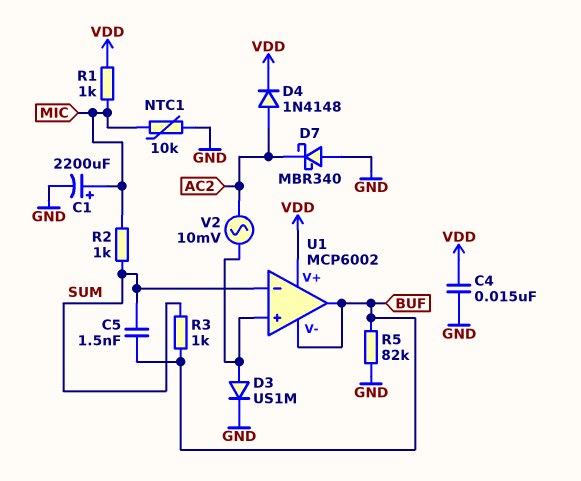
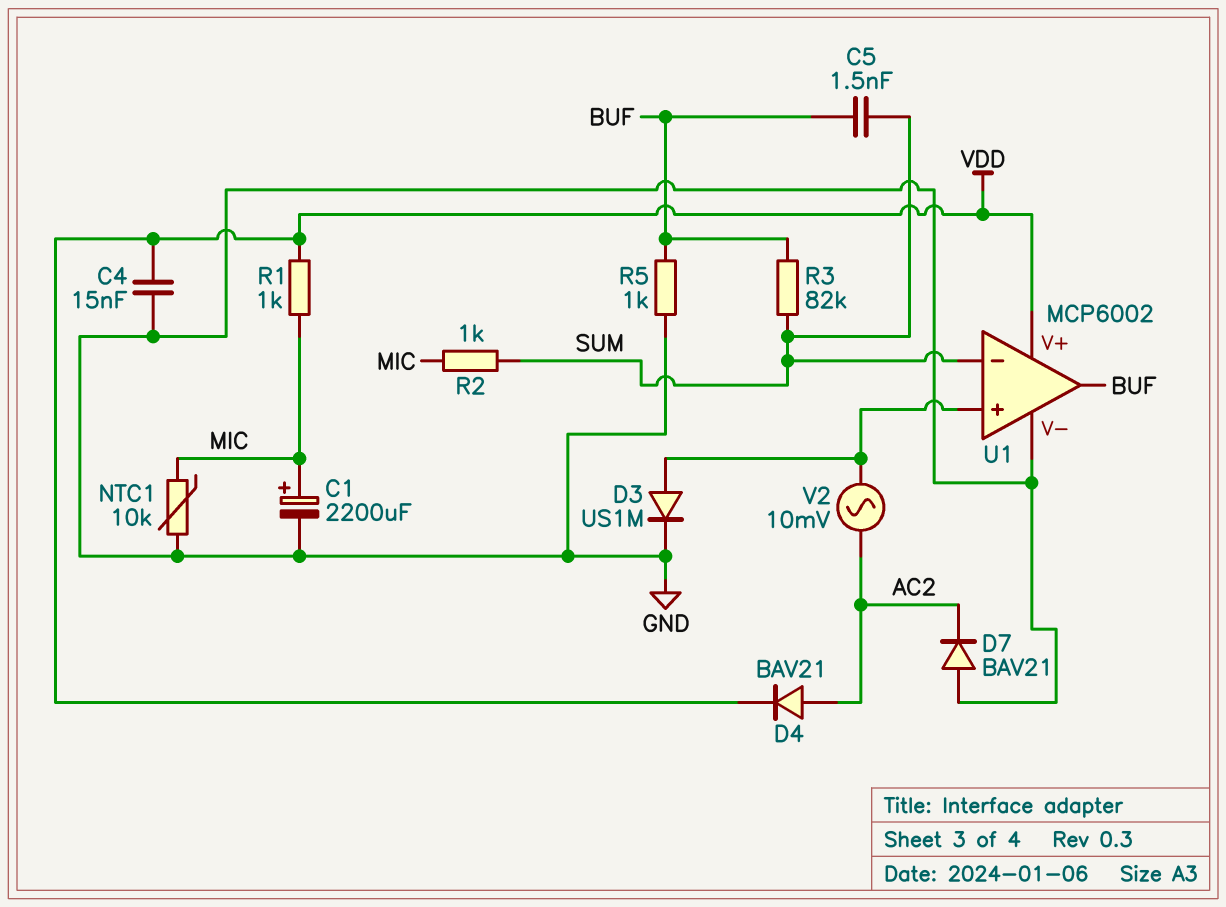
D4: diode 1N4148 (A AC2, K VDD) -> diode BAV21 (A AC2, K VDD)
D7: schottky MBR340 (A GND, K AC2) -> diode BAV21 (A GND, K AC2)
R3: 1k (BUF, SUM) -> 82k (BUF, SUM)
R5: 82k (BUF, GND) -> 1k (BUF, GND)
U1 pin V-: BUF -> GND

